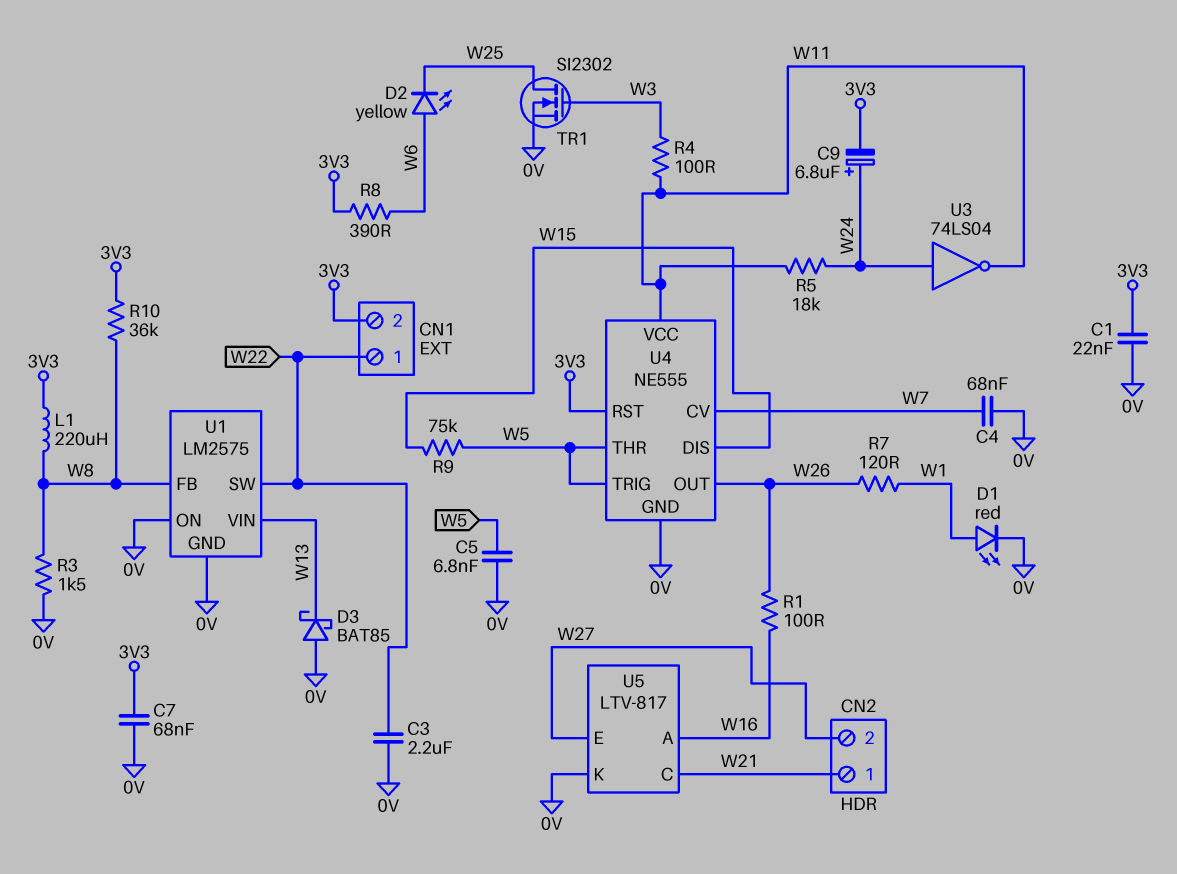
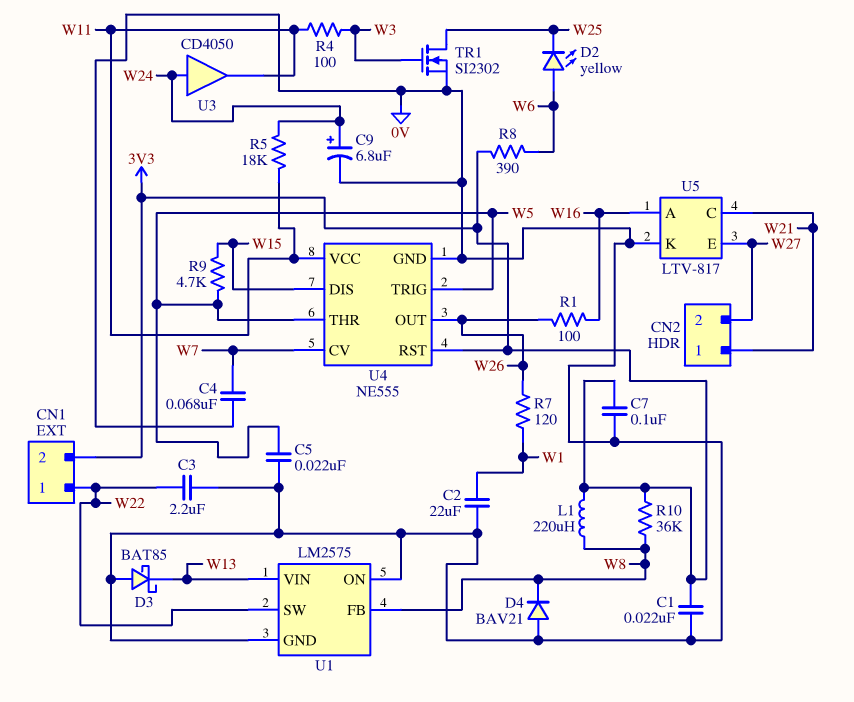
C2: none -> 22uF (0V, W1)
C5: 6.8nF (0V, W5) -> 22nF (0V, W5)
C7: 68nF (0V, 3V3) -> 100nF (0V, 3V3)
C9: 6.8uF (plus W24, minus 3V3) -> 6.8uF (plus W24, minus 0V)
D1: LED red (A W1, K 0V) -> none
D4: none -> diode BAV21 (A 0V, K W8)
R3: 1.5k (0V, W8) -> none
R9: 75k (W5, W15) -> 4.7k (W5, W15)
U3: NOT 74LS04 (in W24, out W11) -> buffer CD4050 (in W24, out W11)

